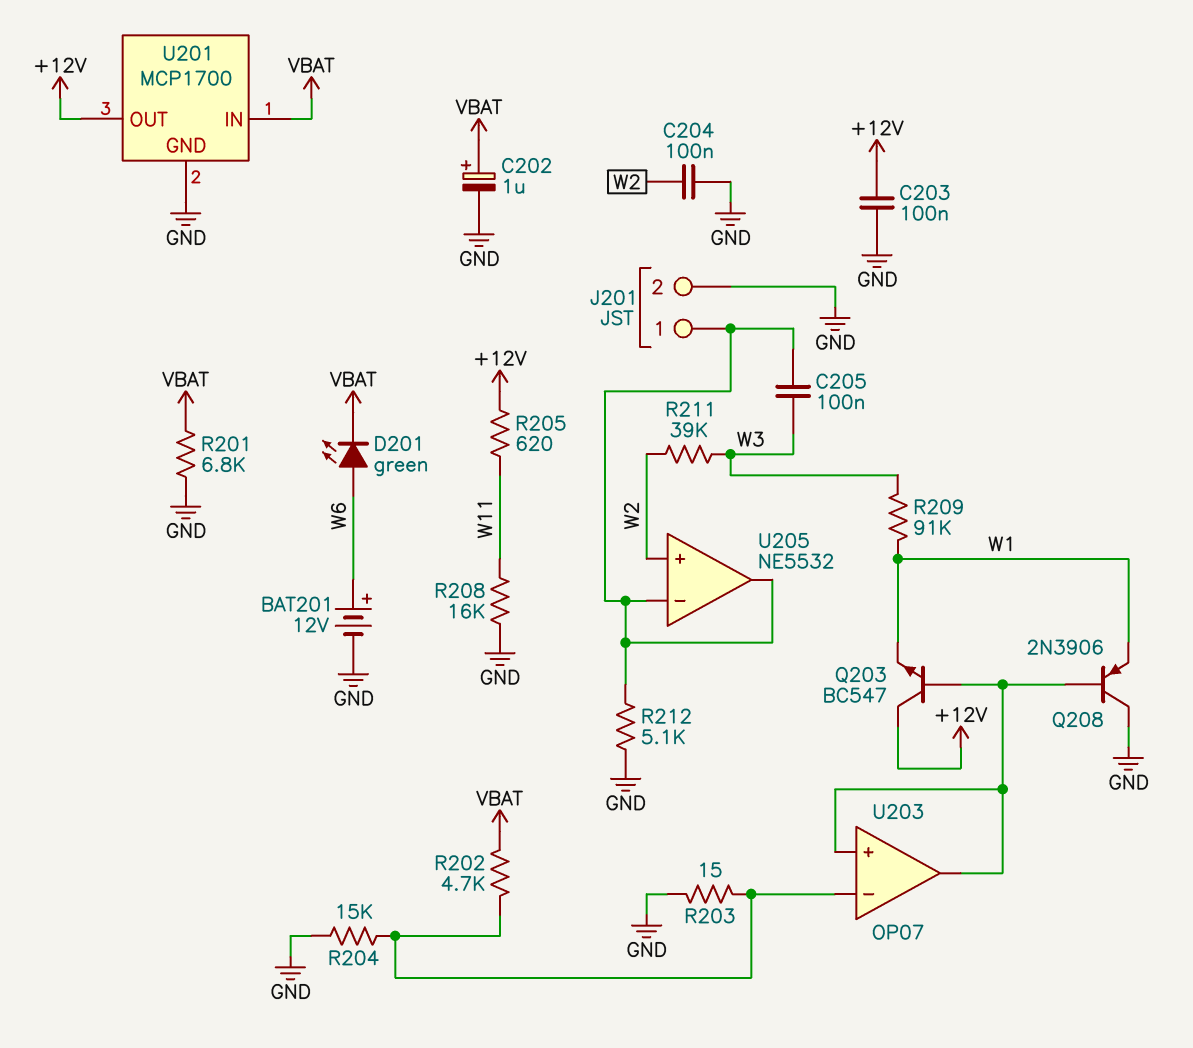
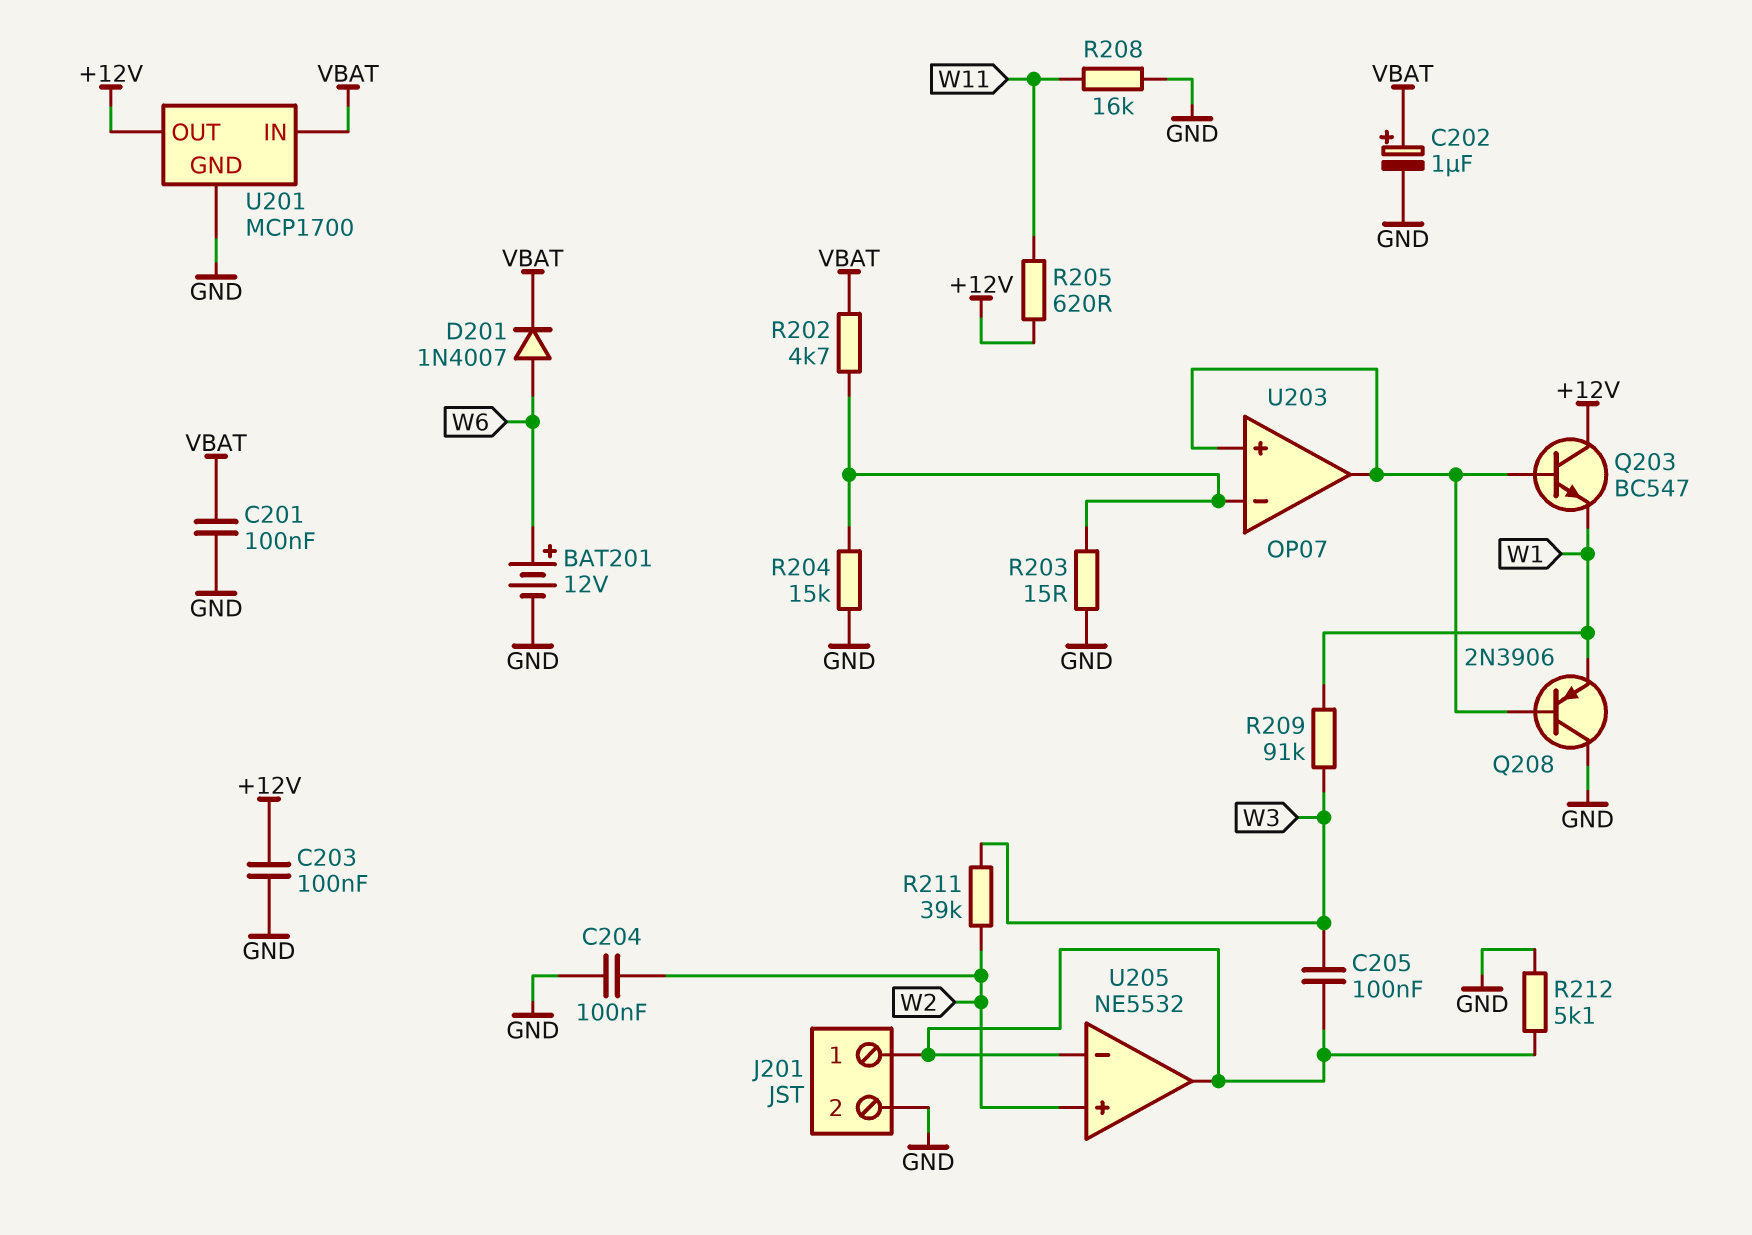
C201: none -> 100nF (GND, VBAT)
D201: LED green (A W6, K VBAT) -> diode 1N4007 (A W6, K VBAT)
R201: 6.8k (GND, VBAT) -> none

